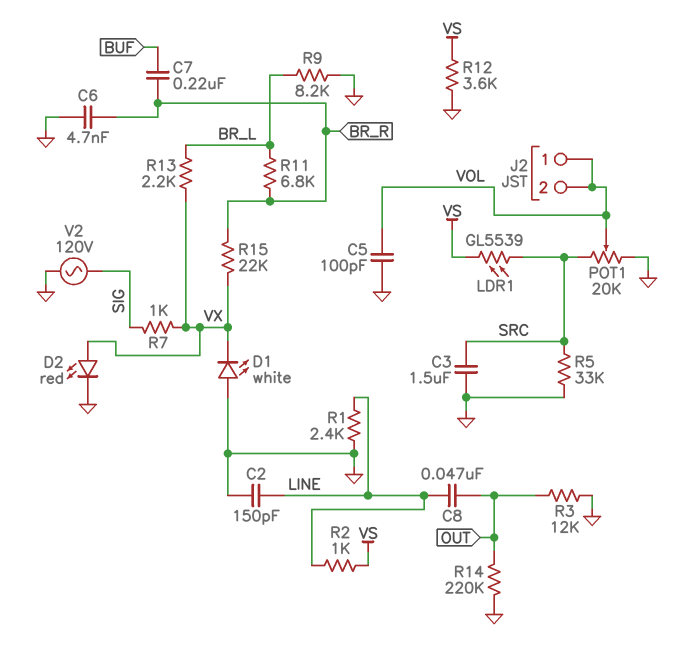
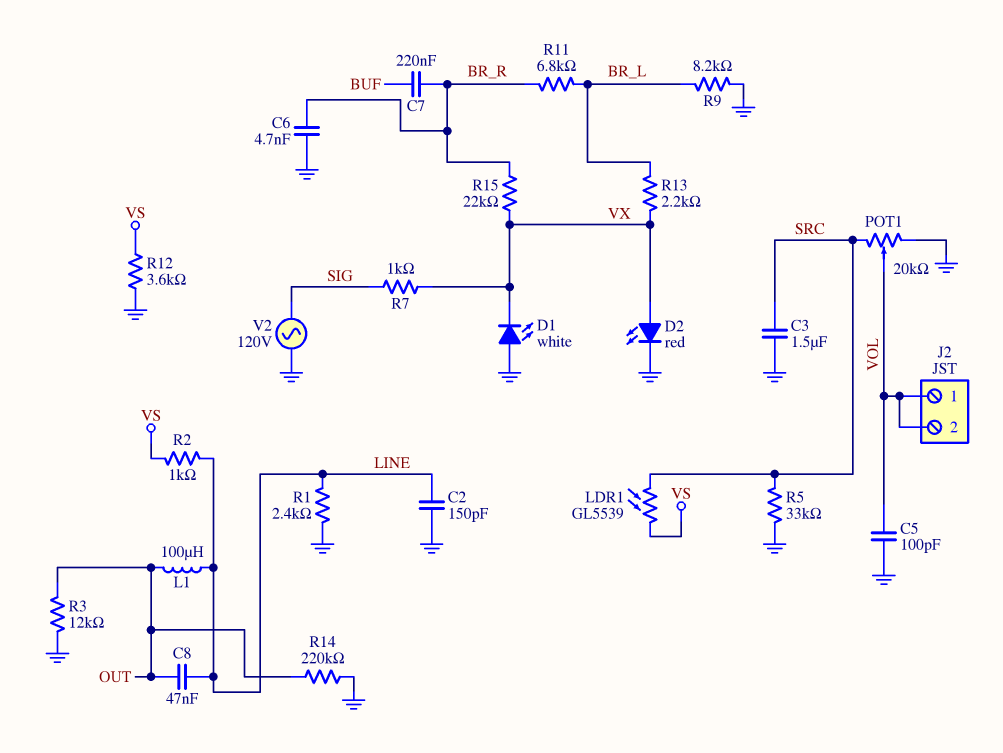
L1: none -> 100uH (LINE, OUT)

